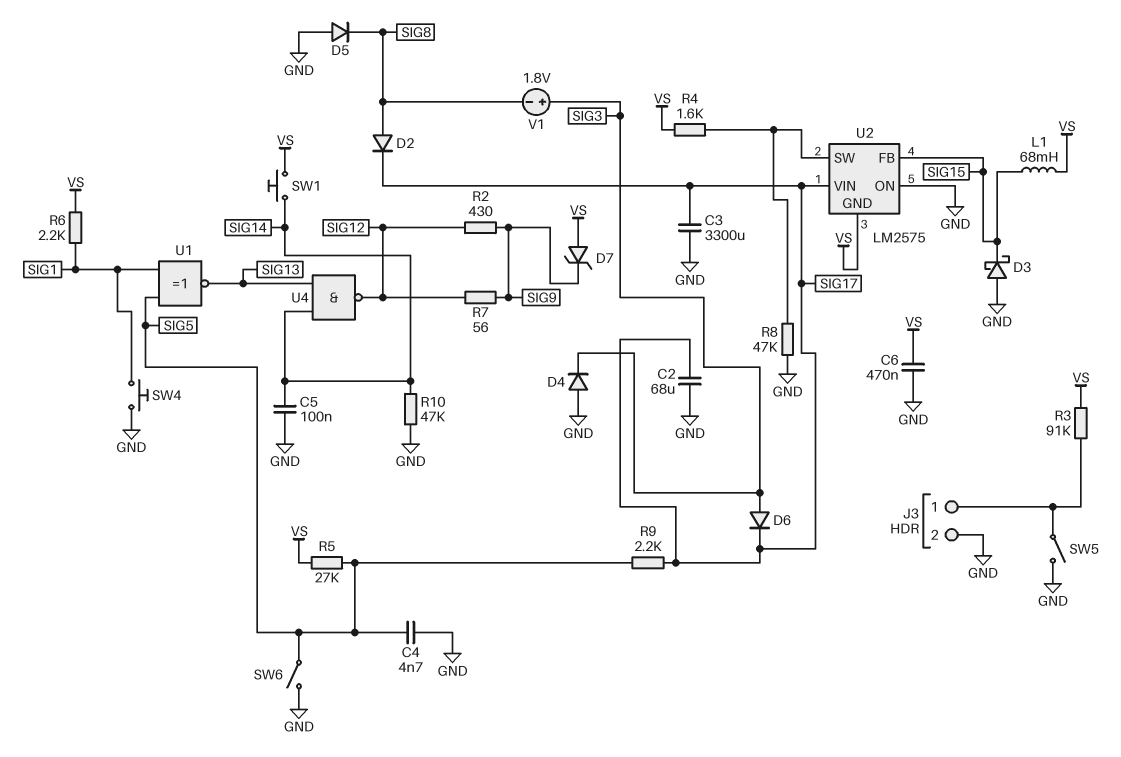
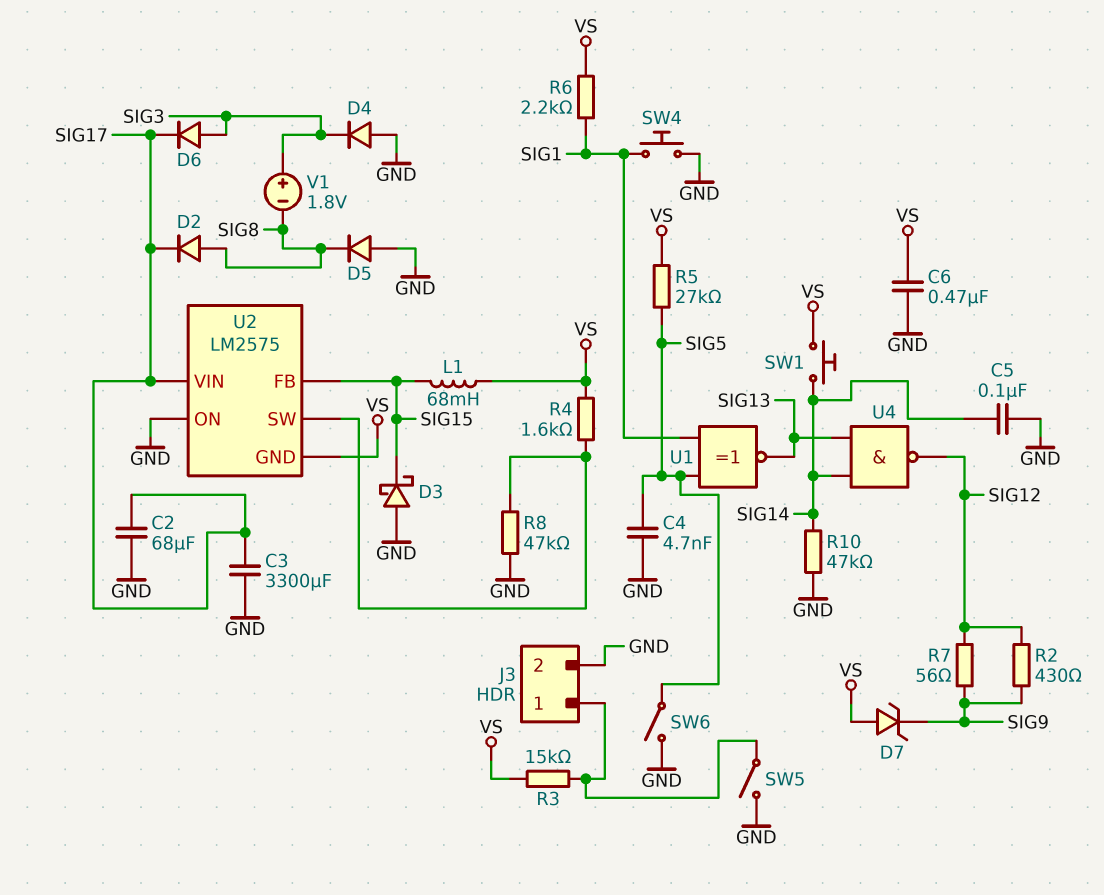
R3: 91k (J3/1, VS) -> 15k (J3/1, VS)
R9: 2.2k (SIG5, SIG17) -> none

